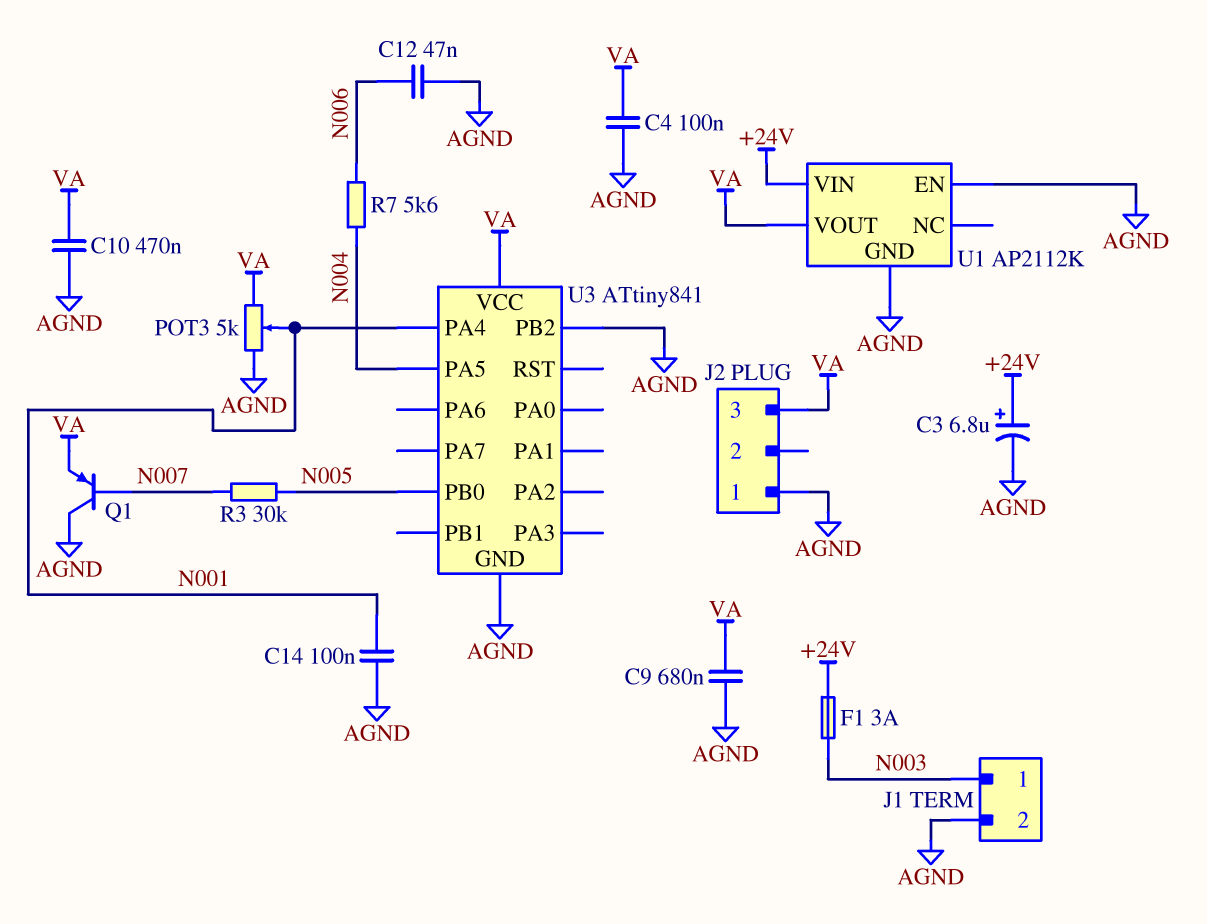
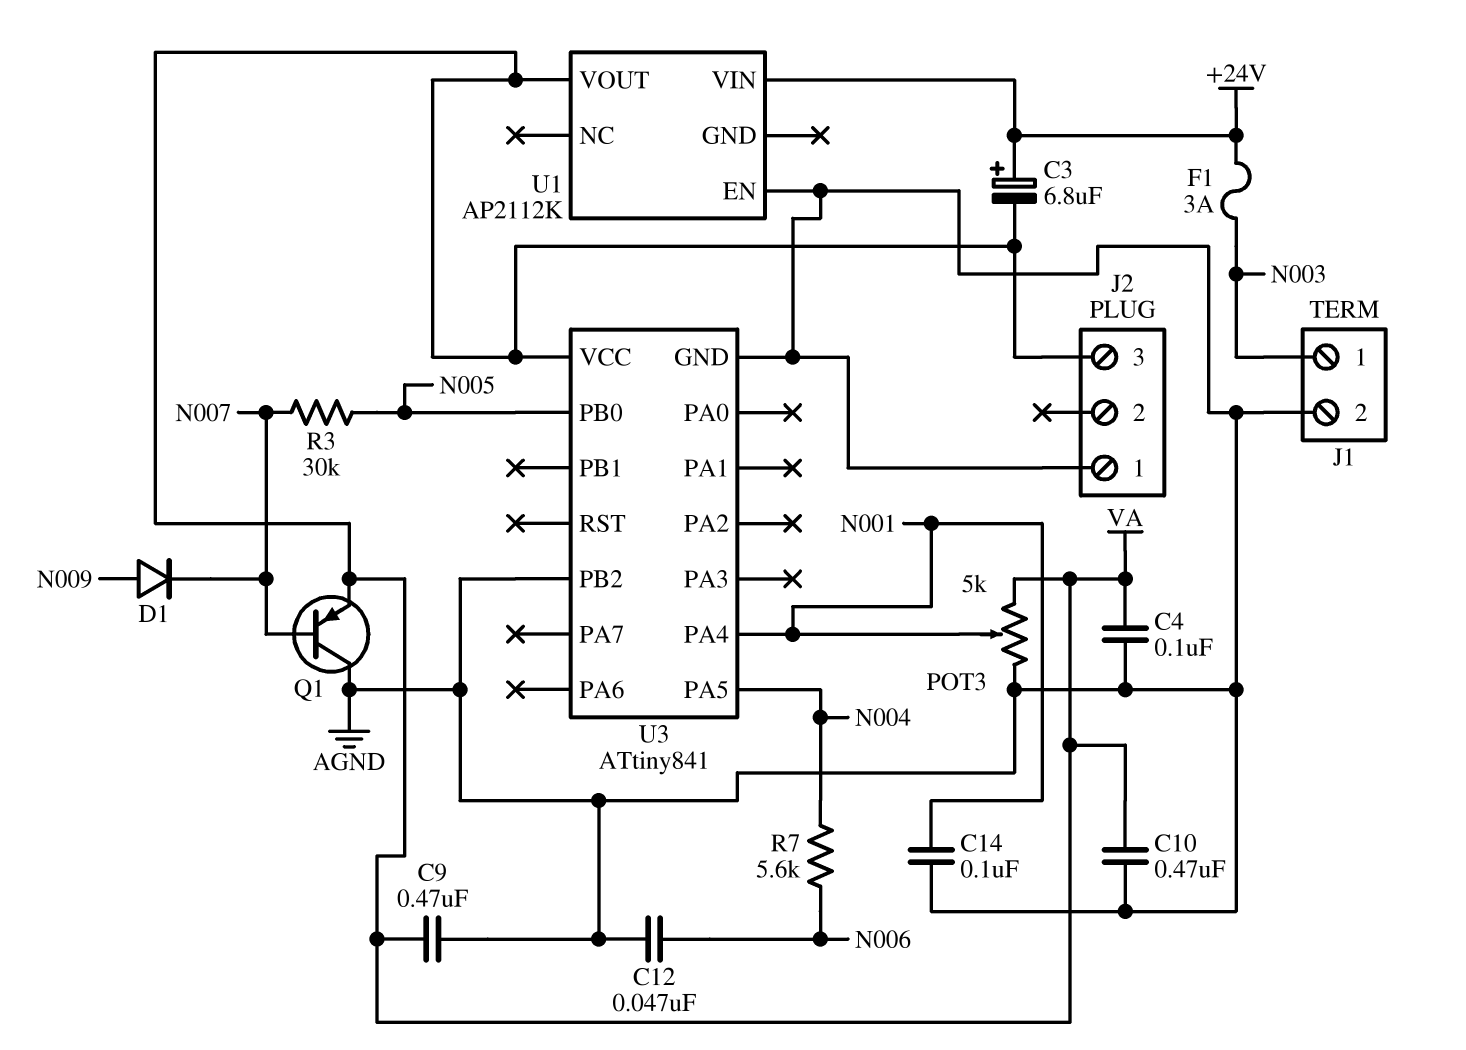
C3: 6.8uF (plus +24V, minus AGND) -> 6.8uF (plus +24V, minus VA)
C9: 680nF (AGND, VA) -> 470nF (AGND, VA)
D1: none -> diode (A N009, K N007)
U1 pin GND: AGND -> none

